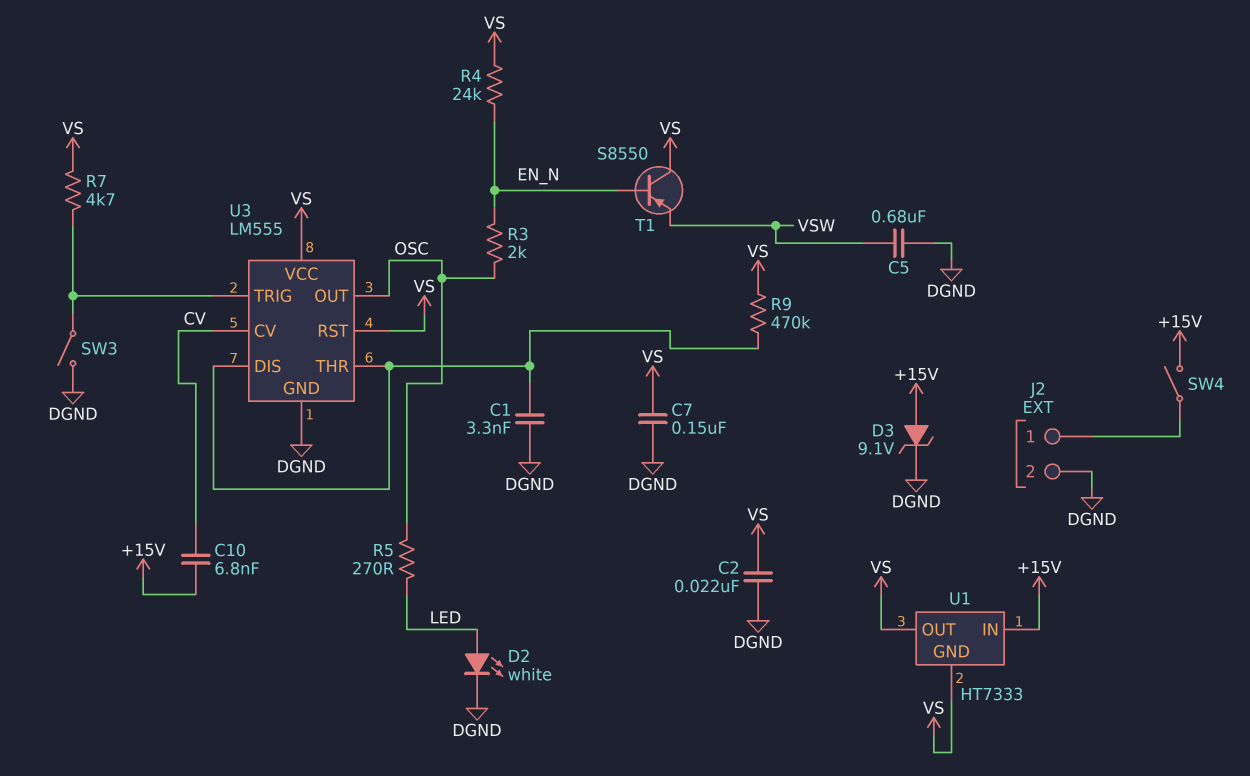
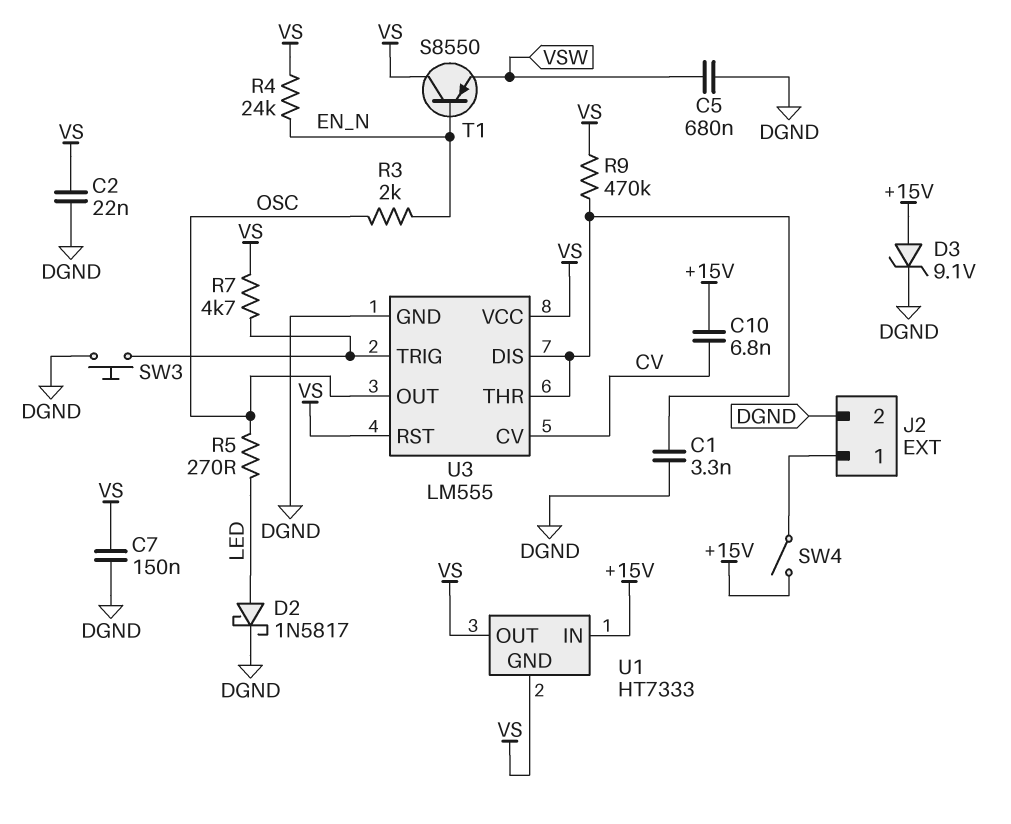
D2: LED white (A LED, K DGND) -> schottky 1N5817 (A LED, K DGND)
SW3: switch (DGND, U3/TRIG) -> button (DGND, U3/TRIG)

